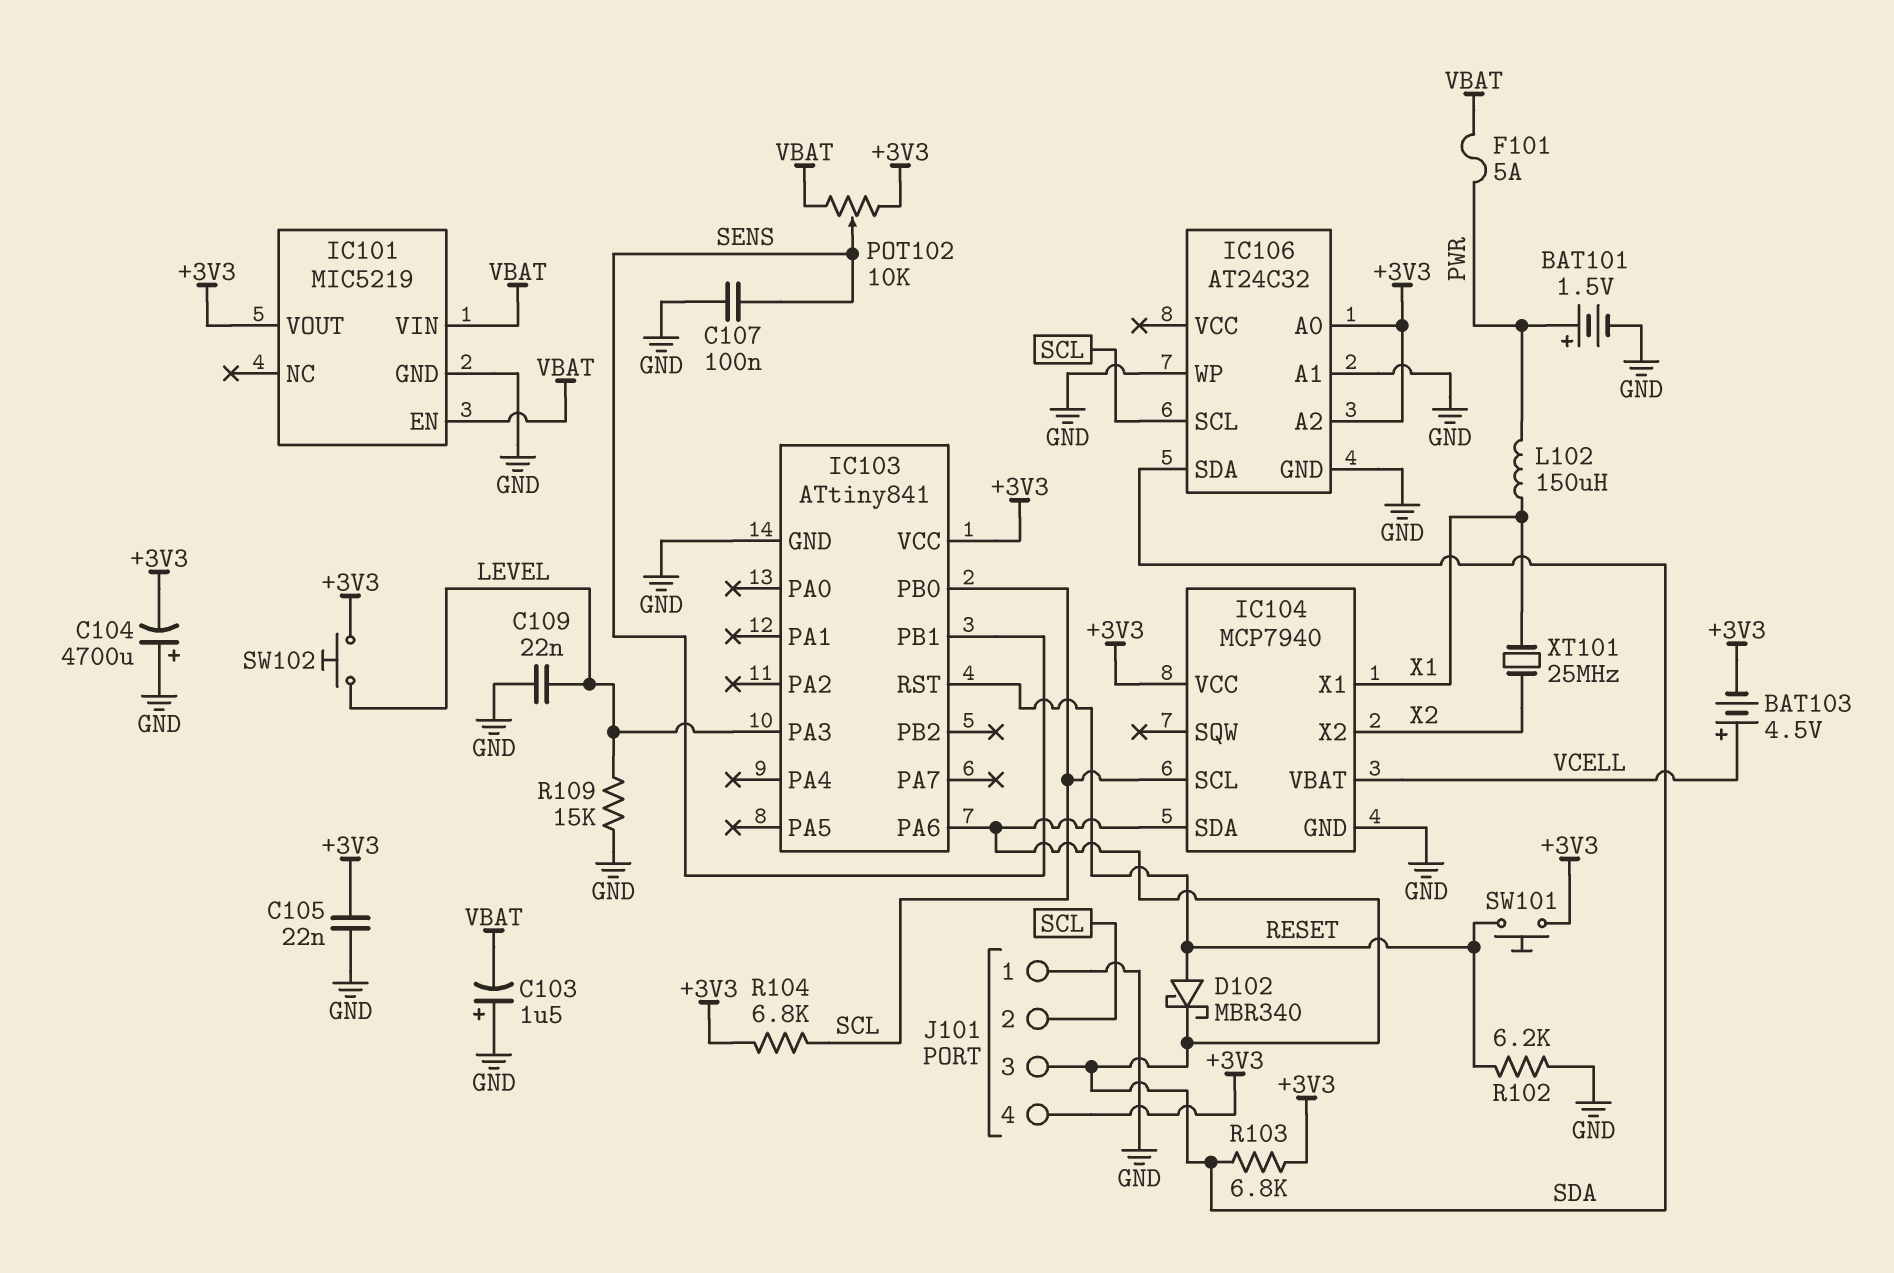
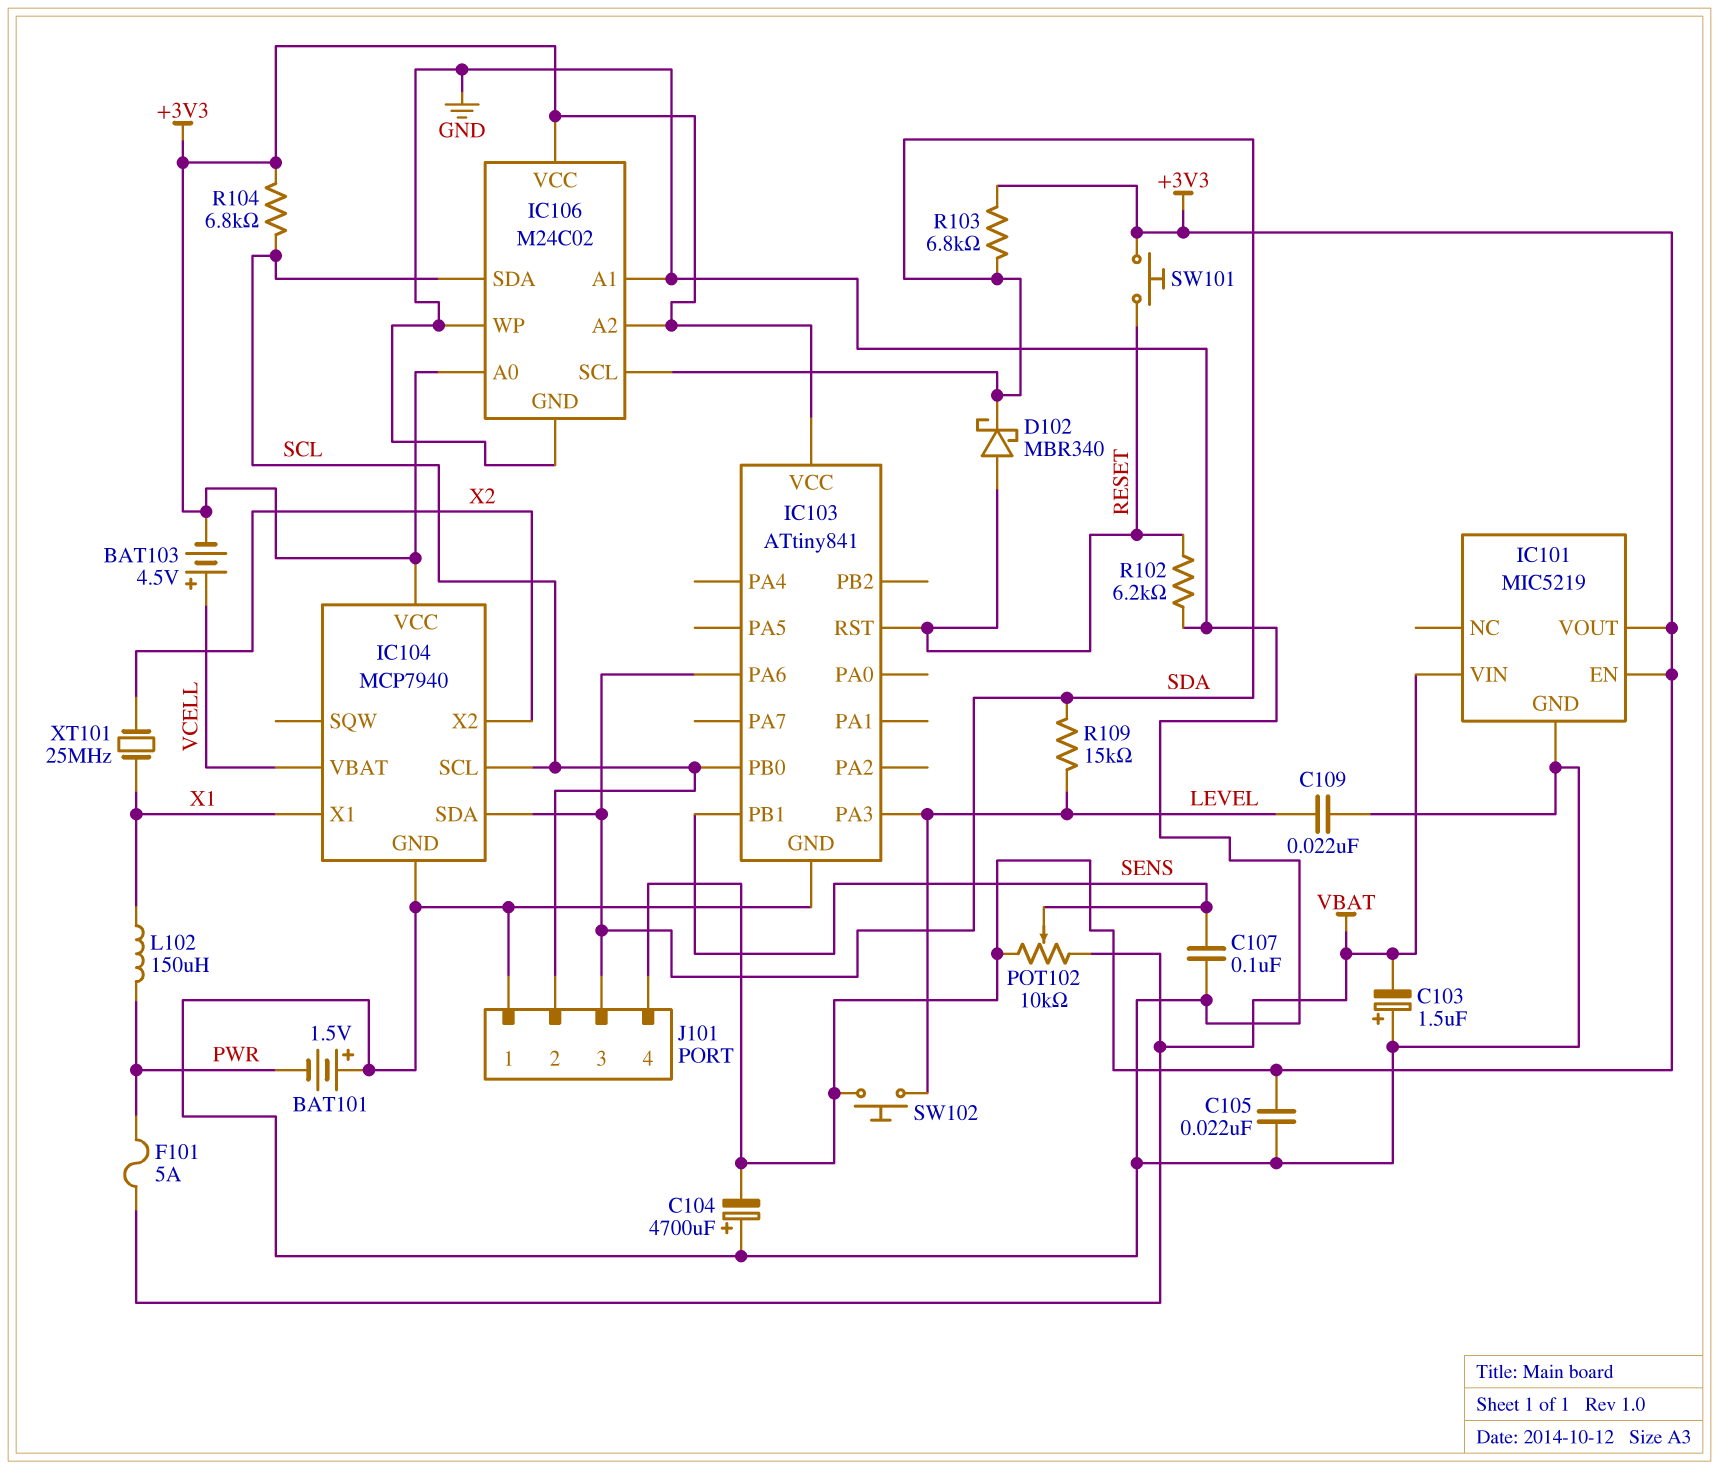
BAT101: 1.5V (plus PWR, minus GND) -> 1.5V (plus GND, minus PWR)
IC101 pin EN: VBAT -> +3V3
IC106: AT24C32 -> M24C02
IC106 pin SCL: SCL -> SDA
IC106 pin SDA: SDA -> SCL
IC106 pin VCC: none -> +3V3
R109: 15k (GND, LEVEL) -> 15k (LEVEL, SDA)

